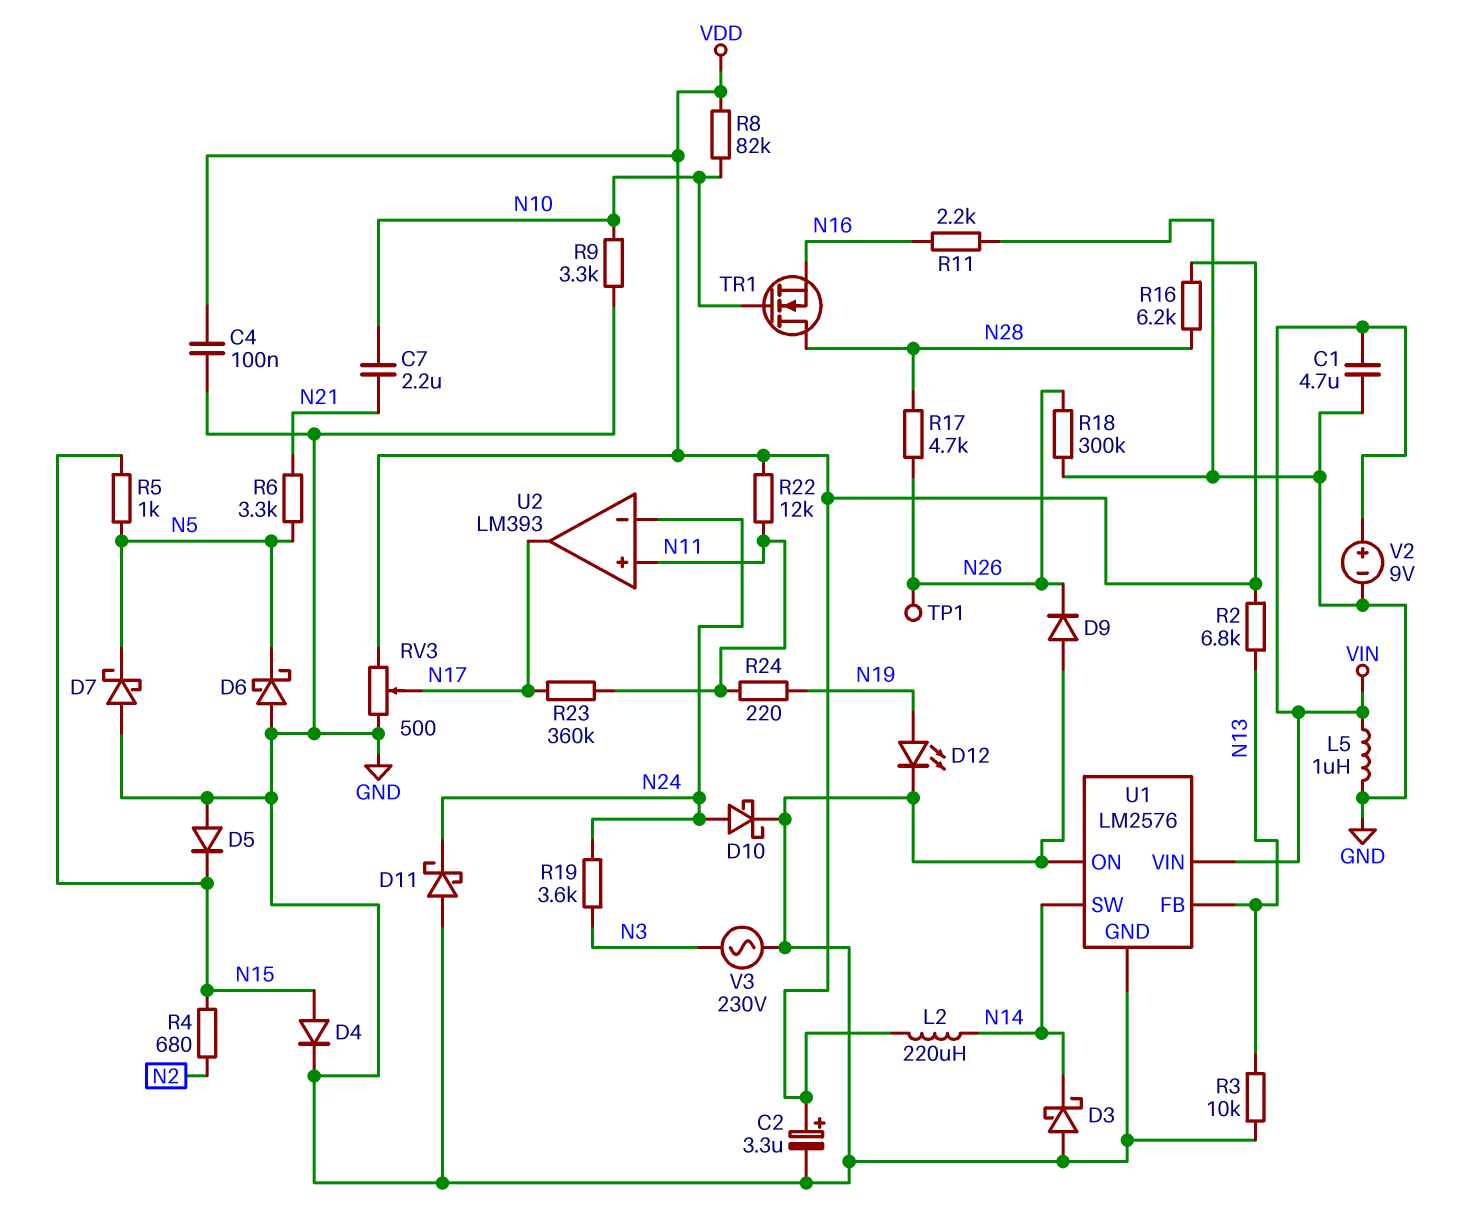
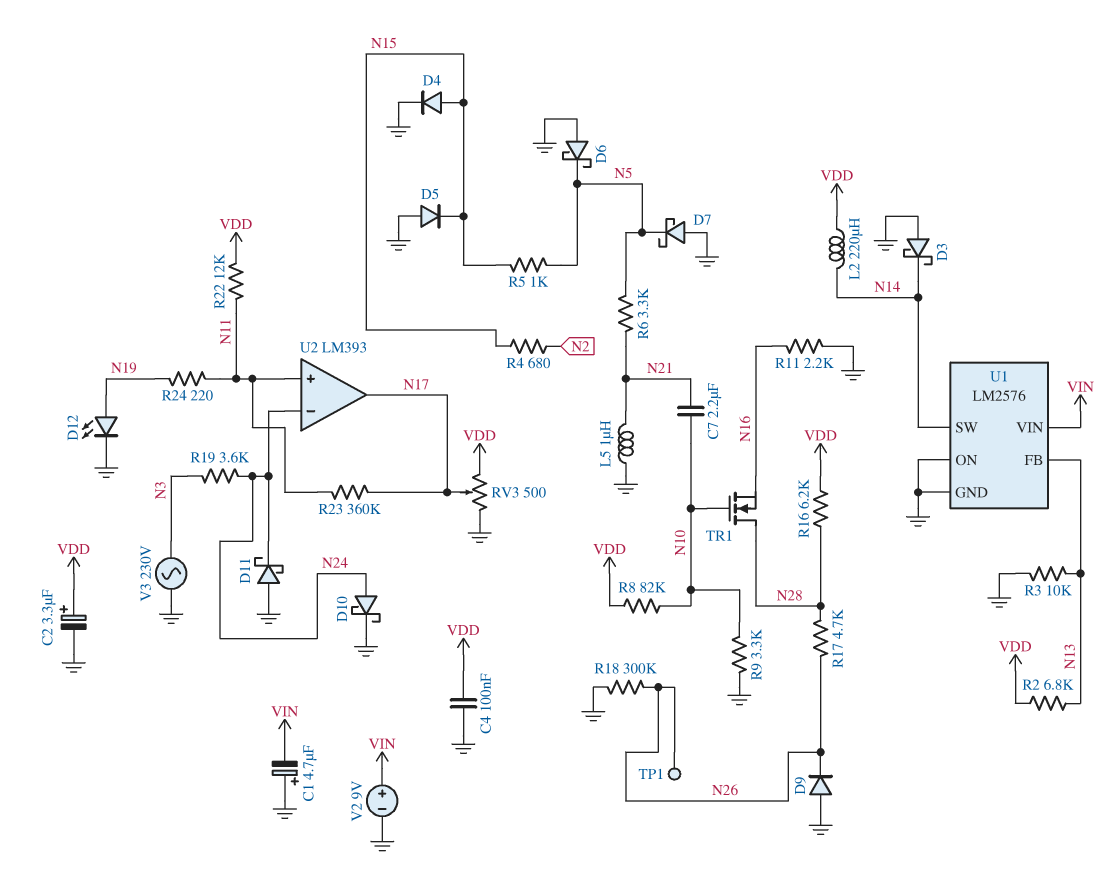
C1: 4.7uF (GND, VIN) -> 4.7uF (plus GND, minus VIN)
L5: 1uH (GND, VIN) -> 1uH (GND, N21)

